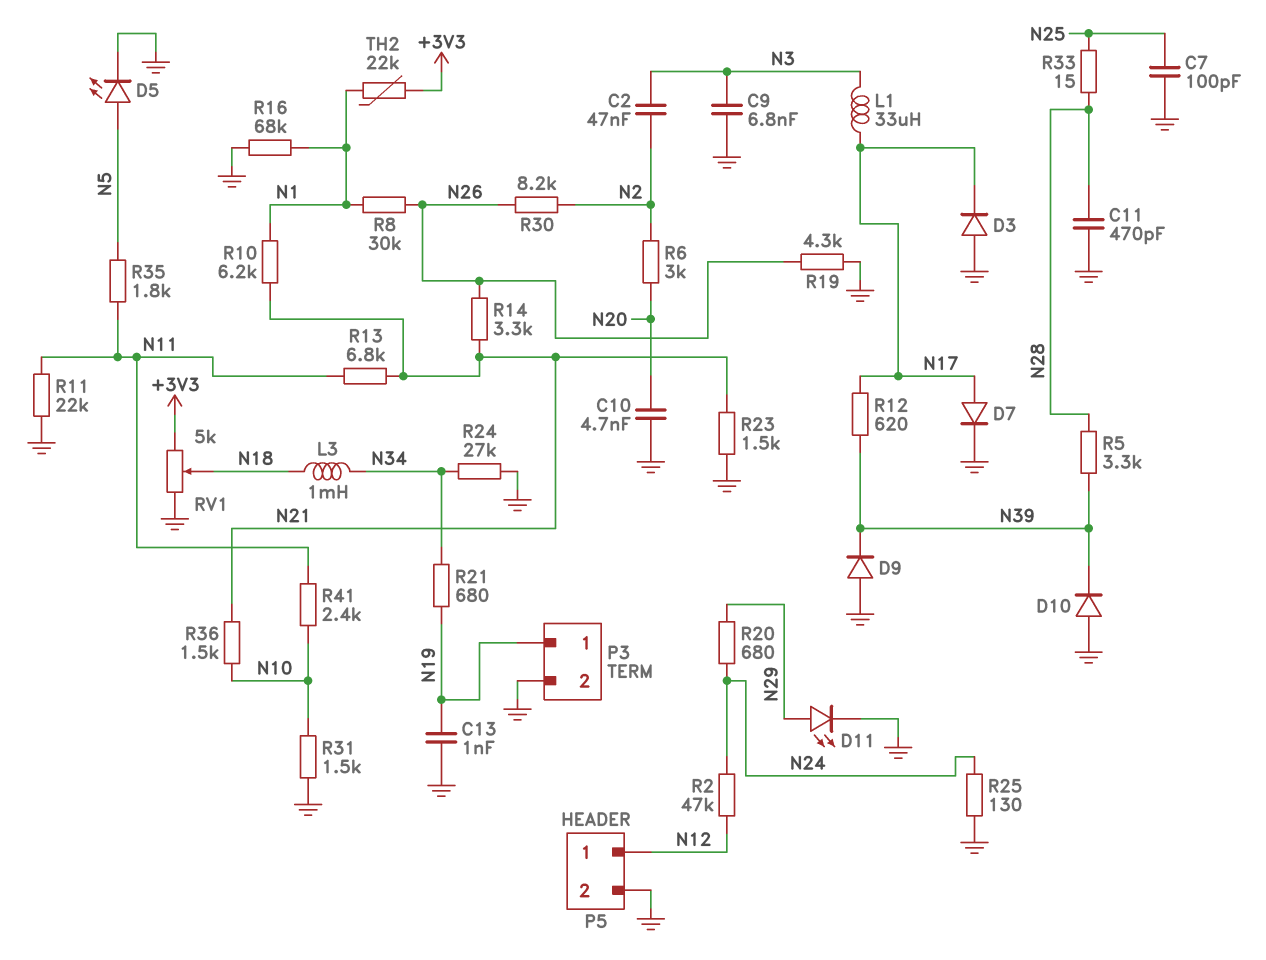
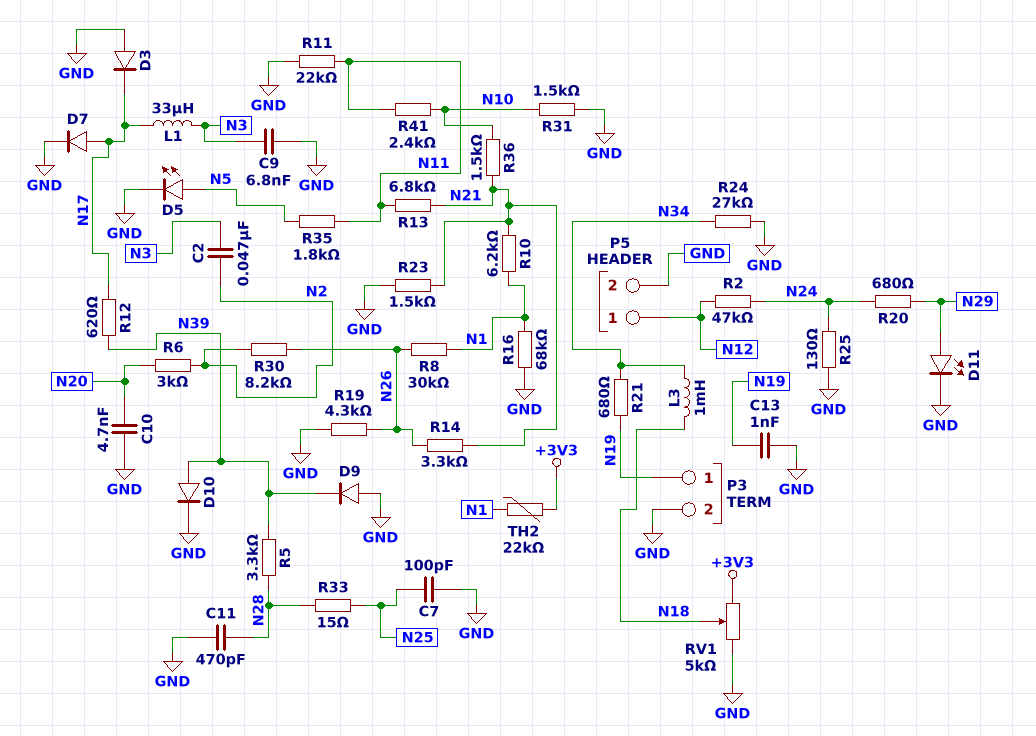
D10: diode (A GND, K N39) -> diode (A N39, K GND)

